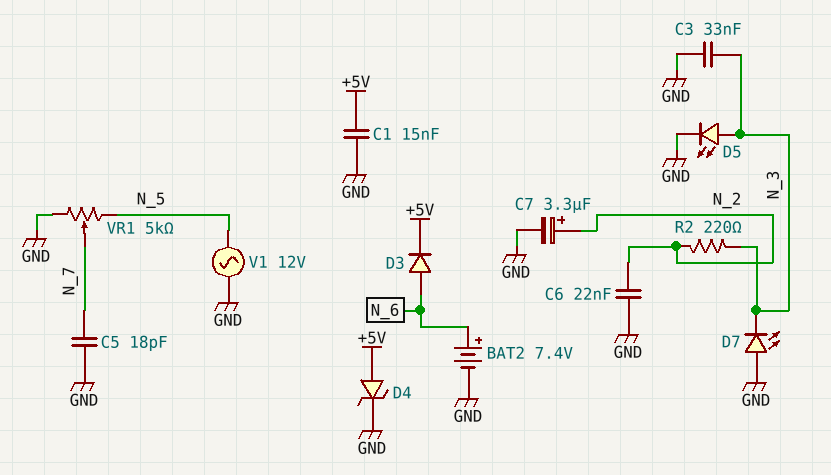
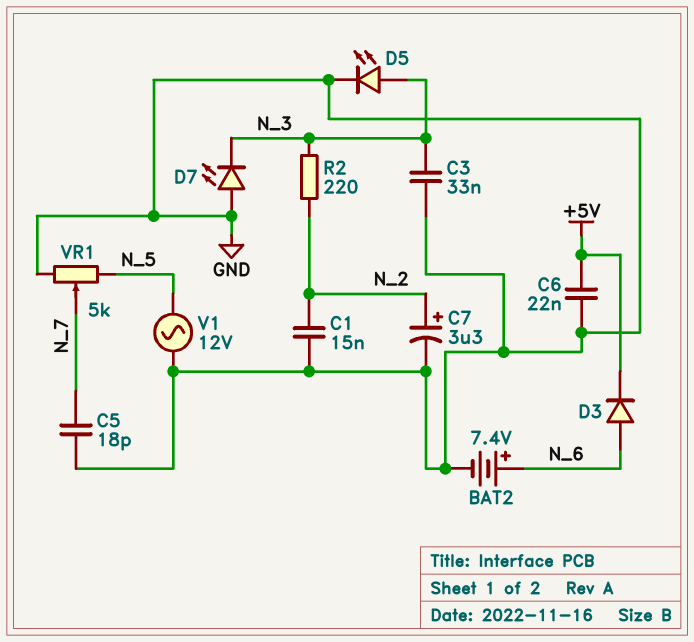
C1: 15nF (+5V, GND) -> 15nF (GND, N_2)
C6: 22nF (GND, N_2) -> 22nF (+5V, GND)
D4: zener (A +5V, K GND) -> none

